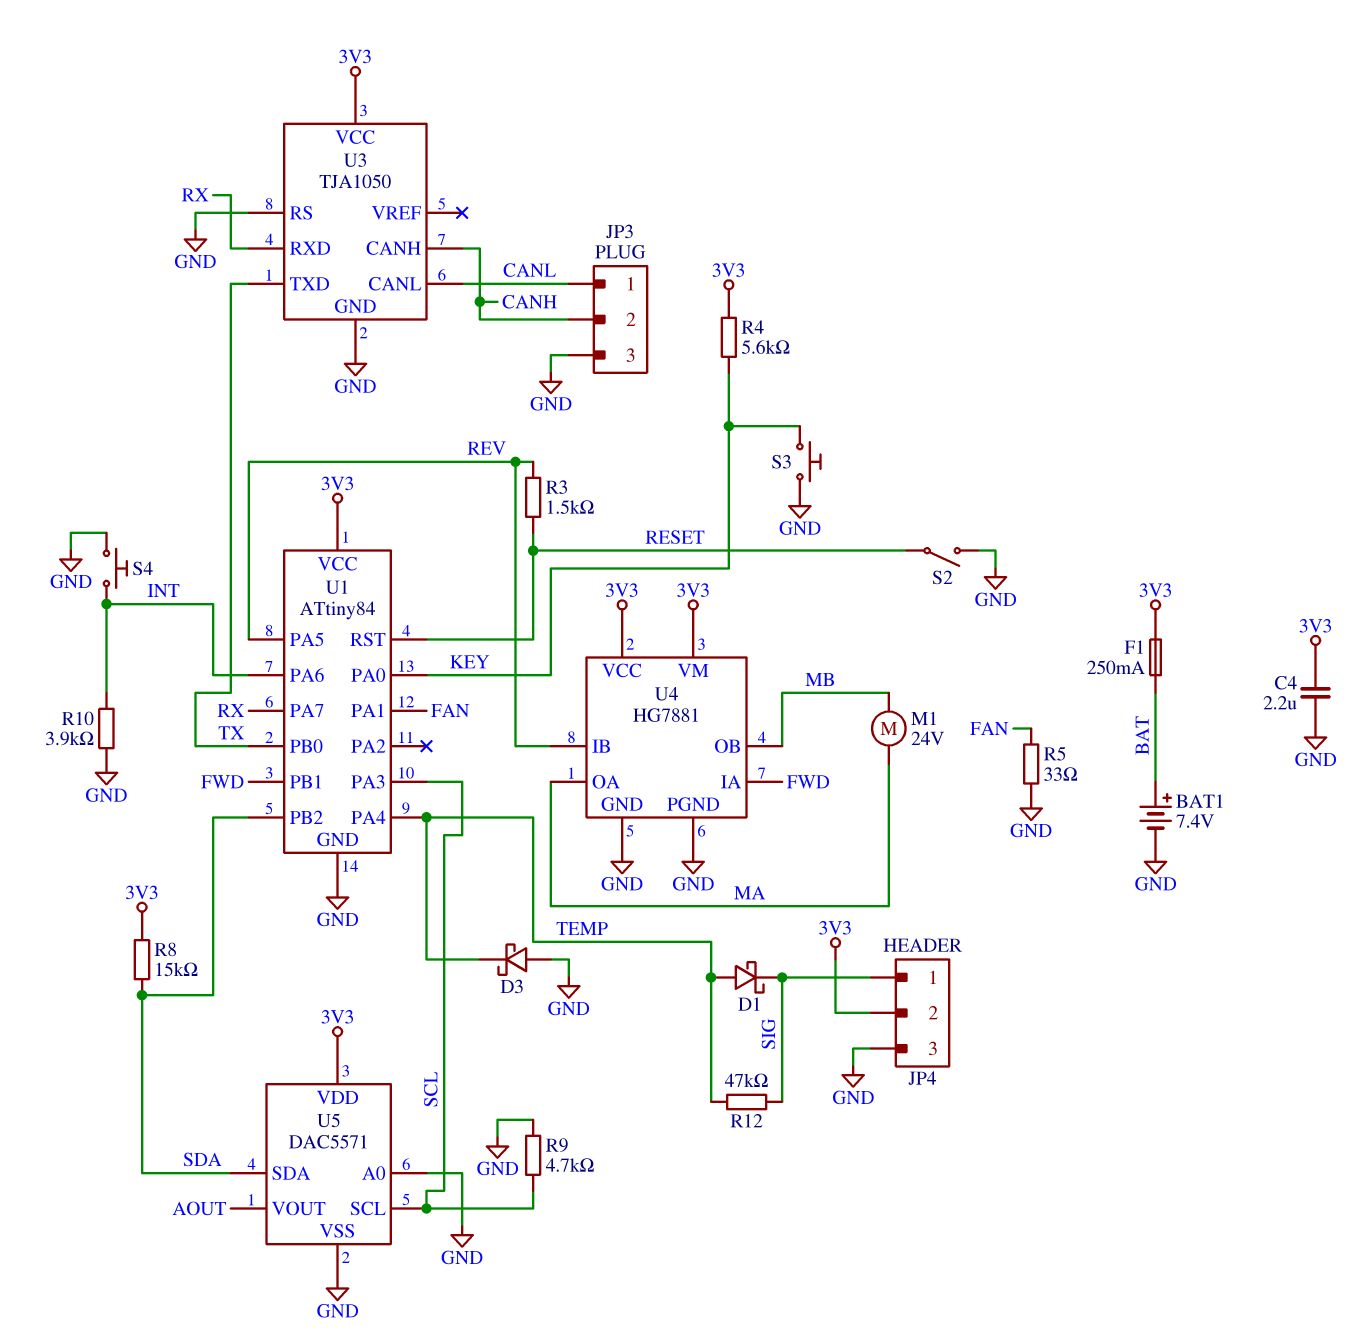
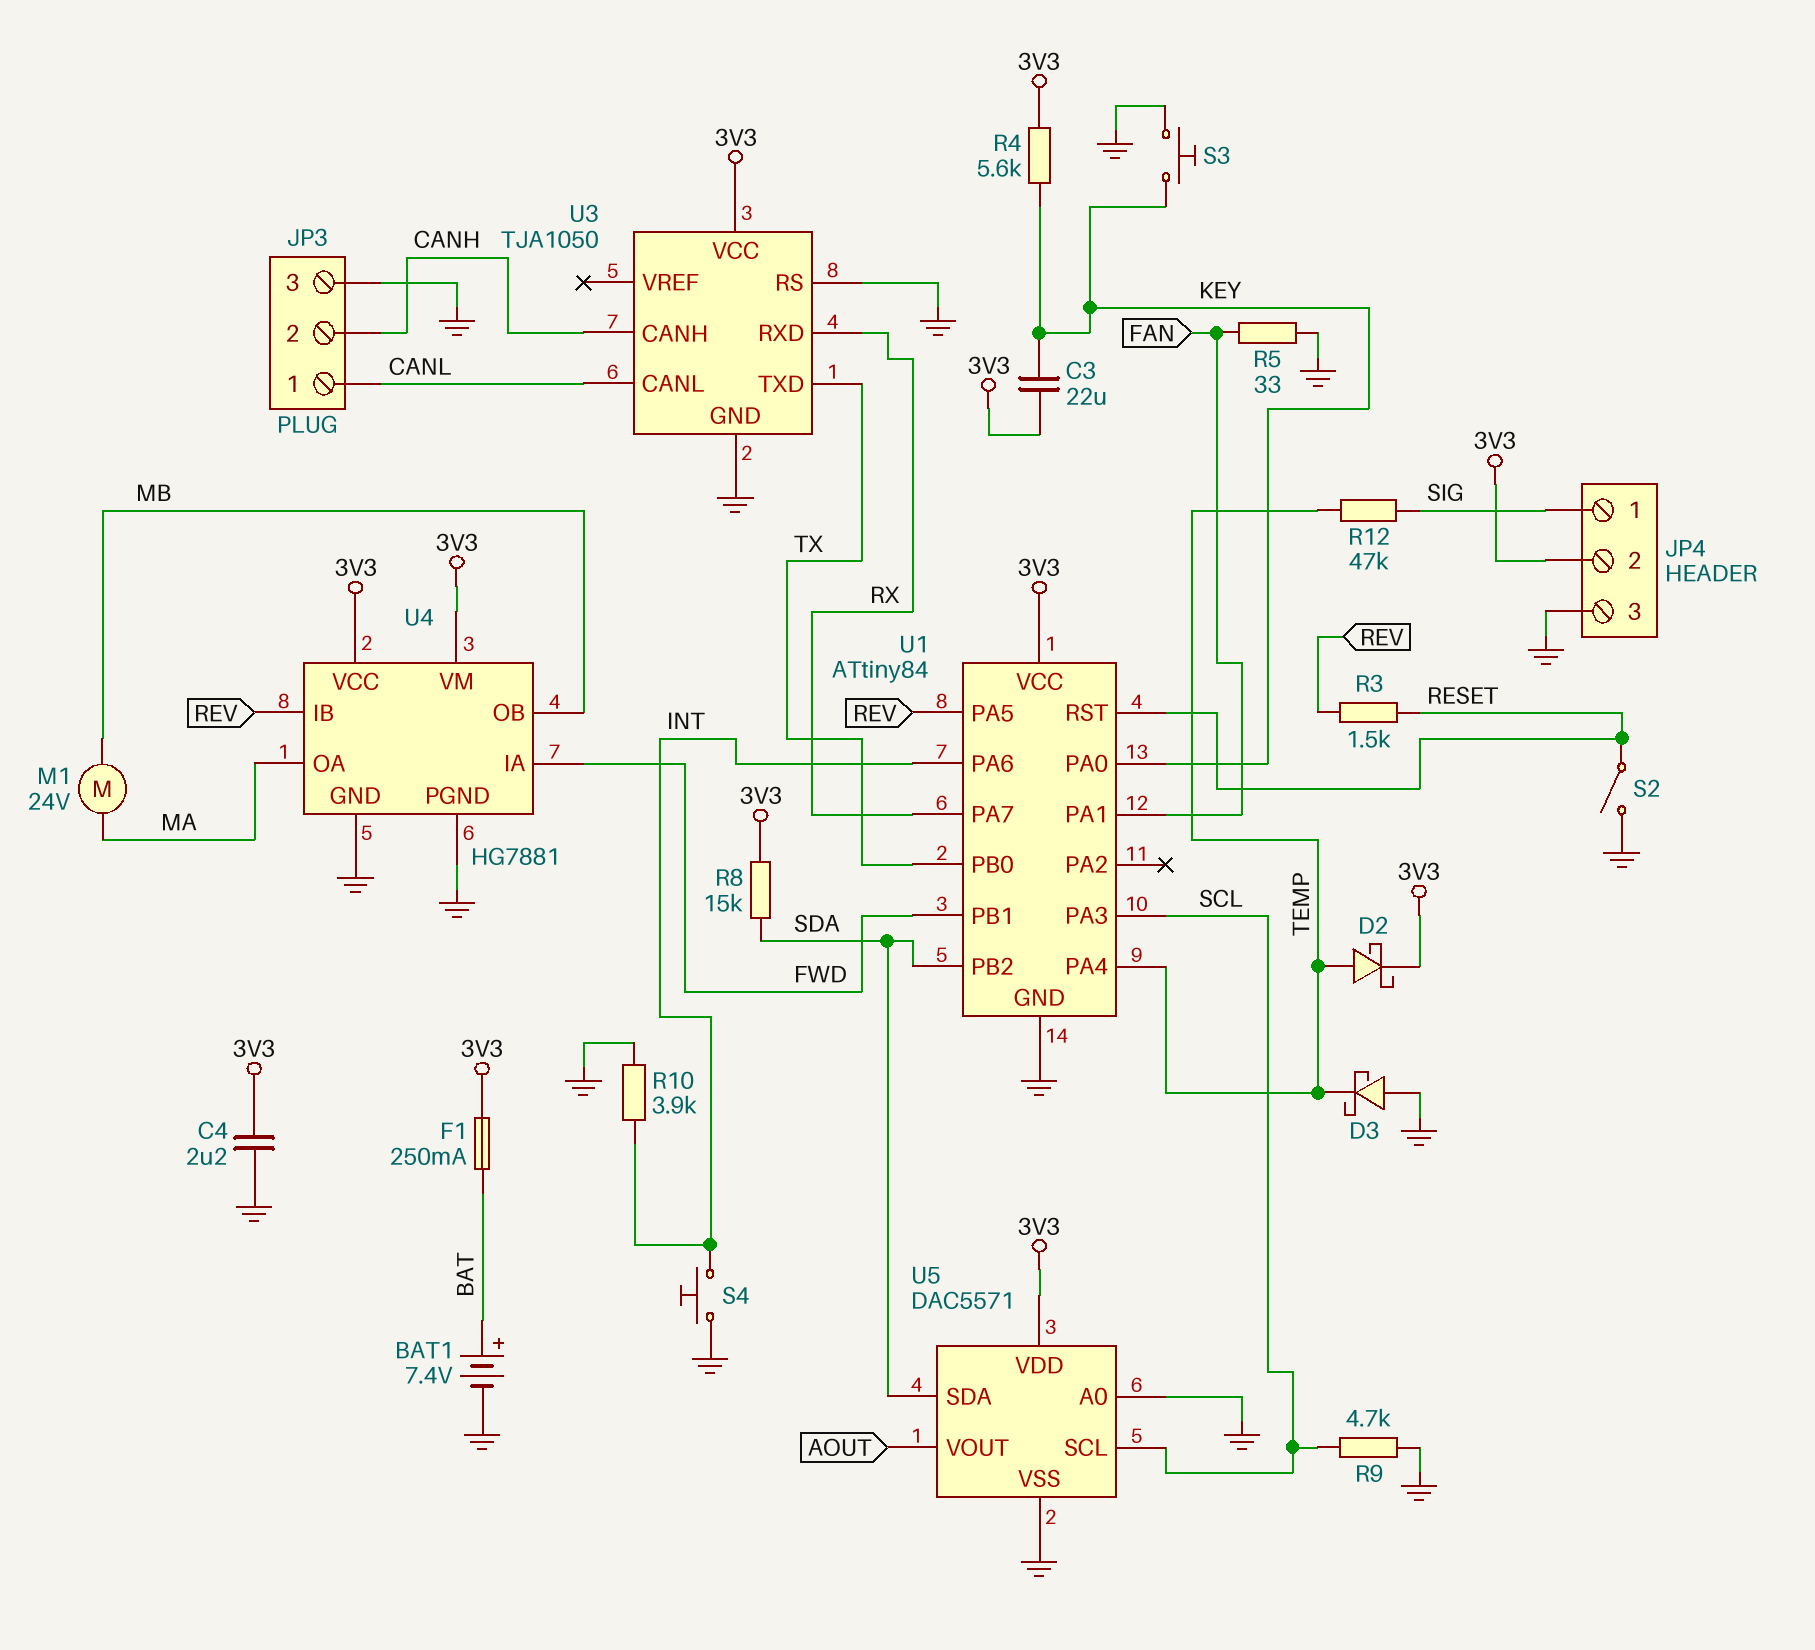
C3: none -> 22uF (3V3, KEY)
D1: schottky (A TEMP, K SIG) -> none
D2: none -> schottky (A TEMP, K 3V3)

